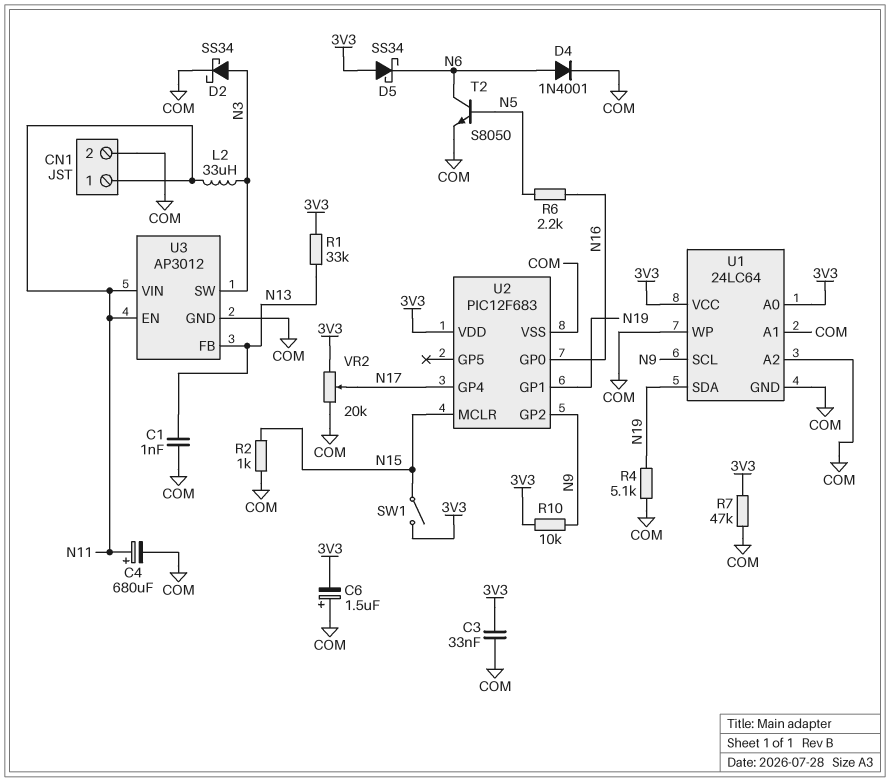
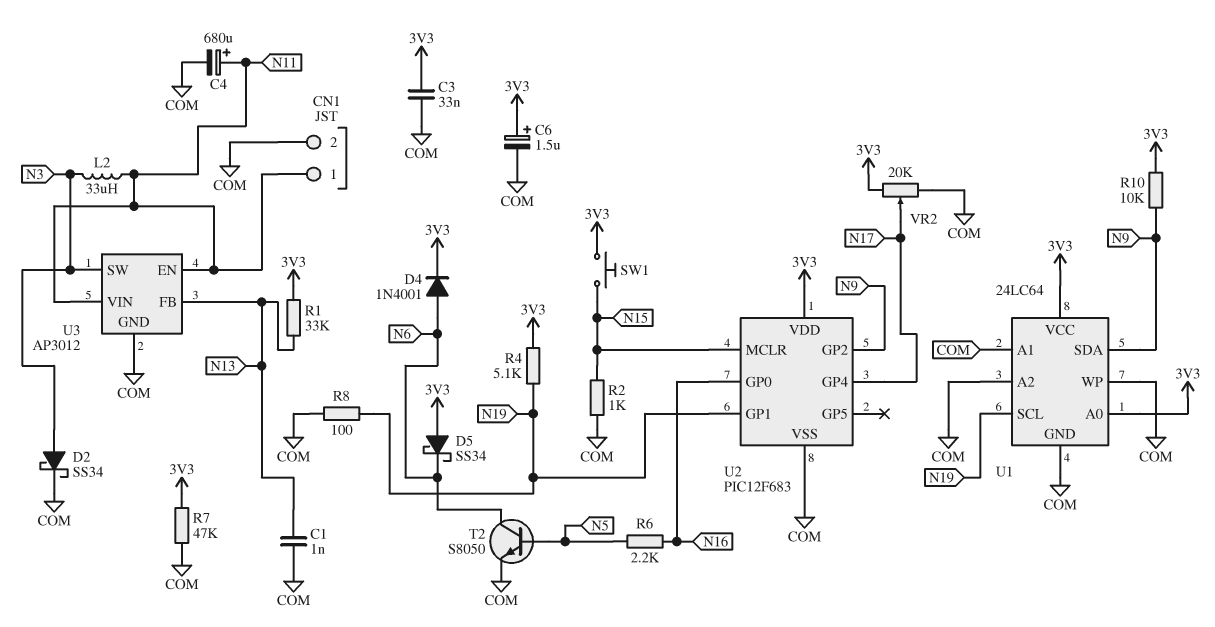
C6: 1.5uF (plus COM, minus 3V3) -> 1.5uF (plus 3V3, minus COM)
D4: diode 1N4001 (A N6, K COM) -> diode 1N4001 (A N6, K 3V3)
R4: 5.1k (COM, N19) -> 5.1k (3V3, N19)
R8: none -> 100 (COM, N19)
SW1: switch (3V3, N15) -> button (3V3, N15)
U1 pin SCL: N9 -> N19
U1 pin SDA: N19 -> N9

